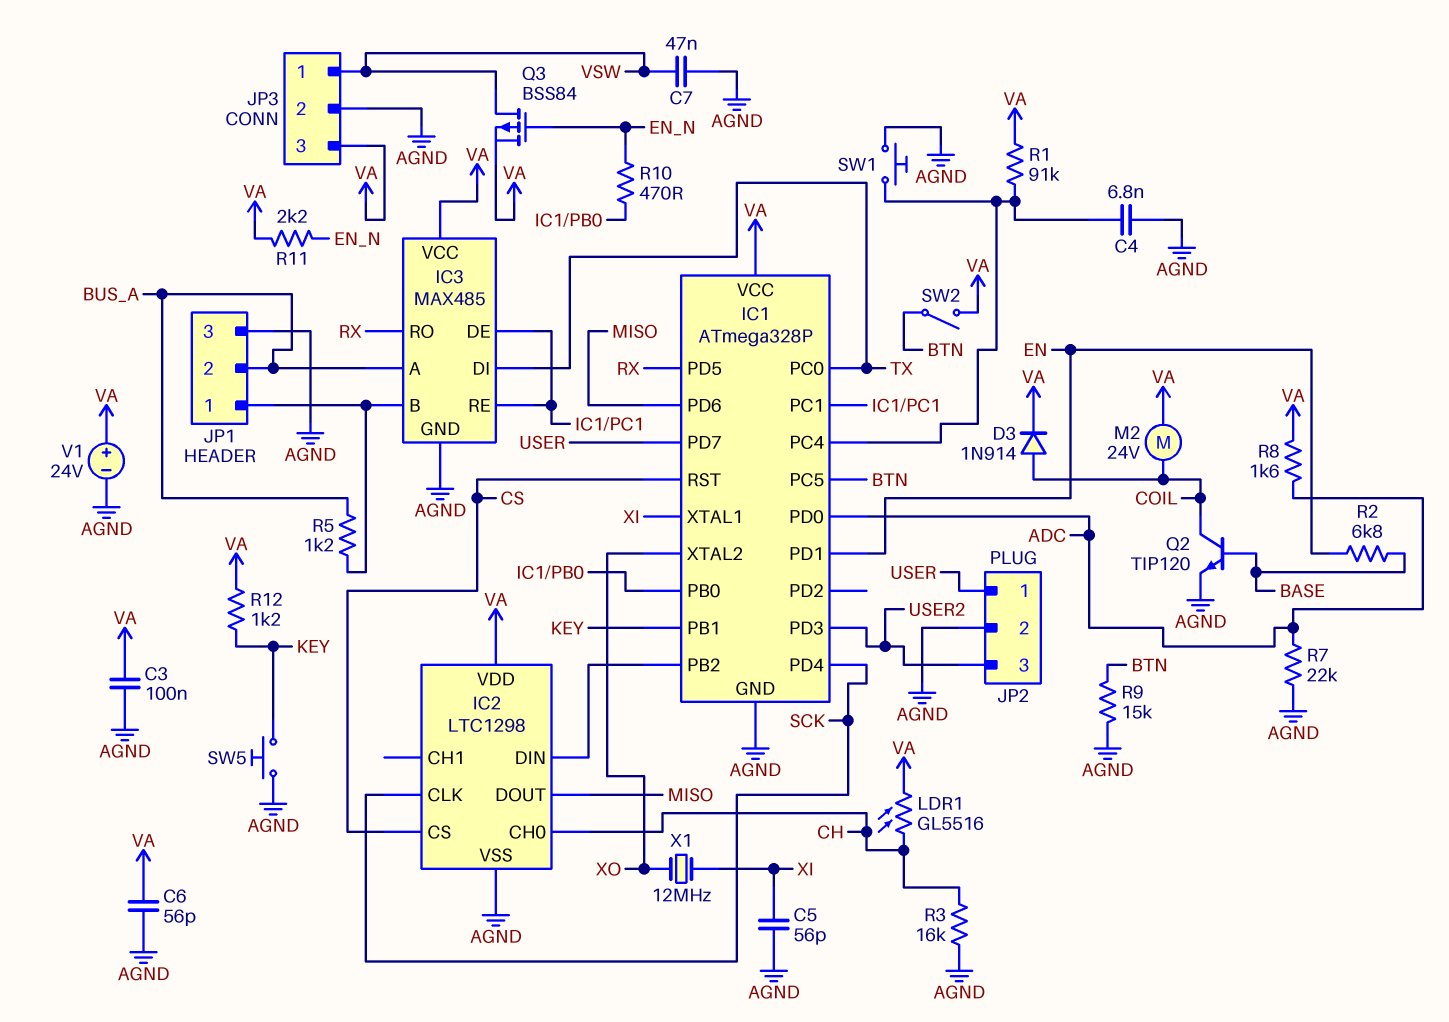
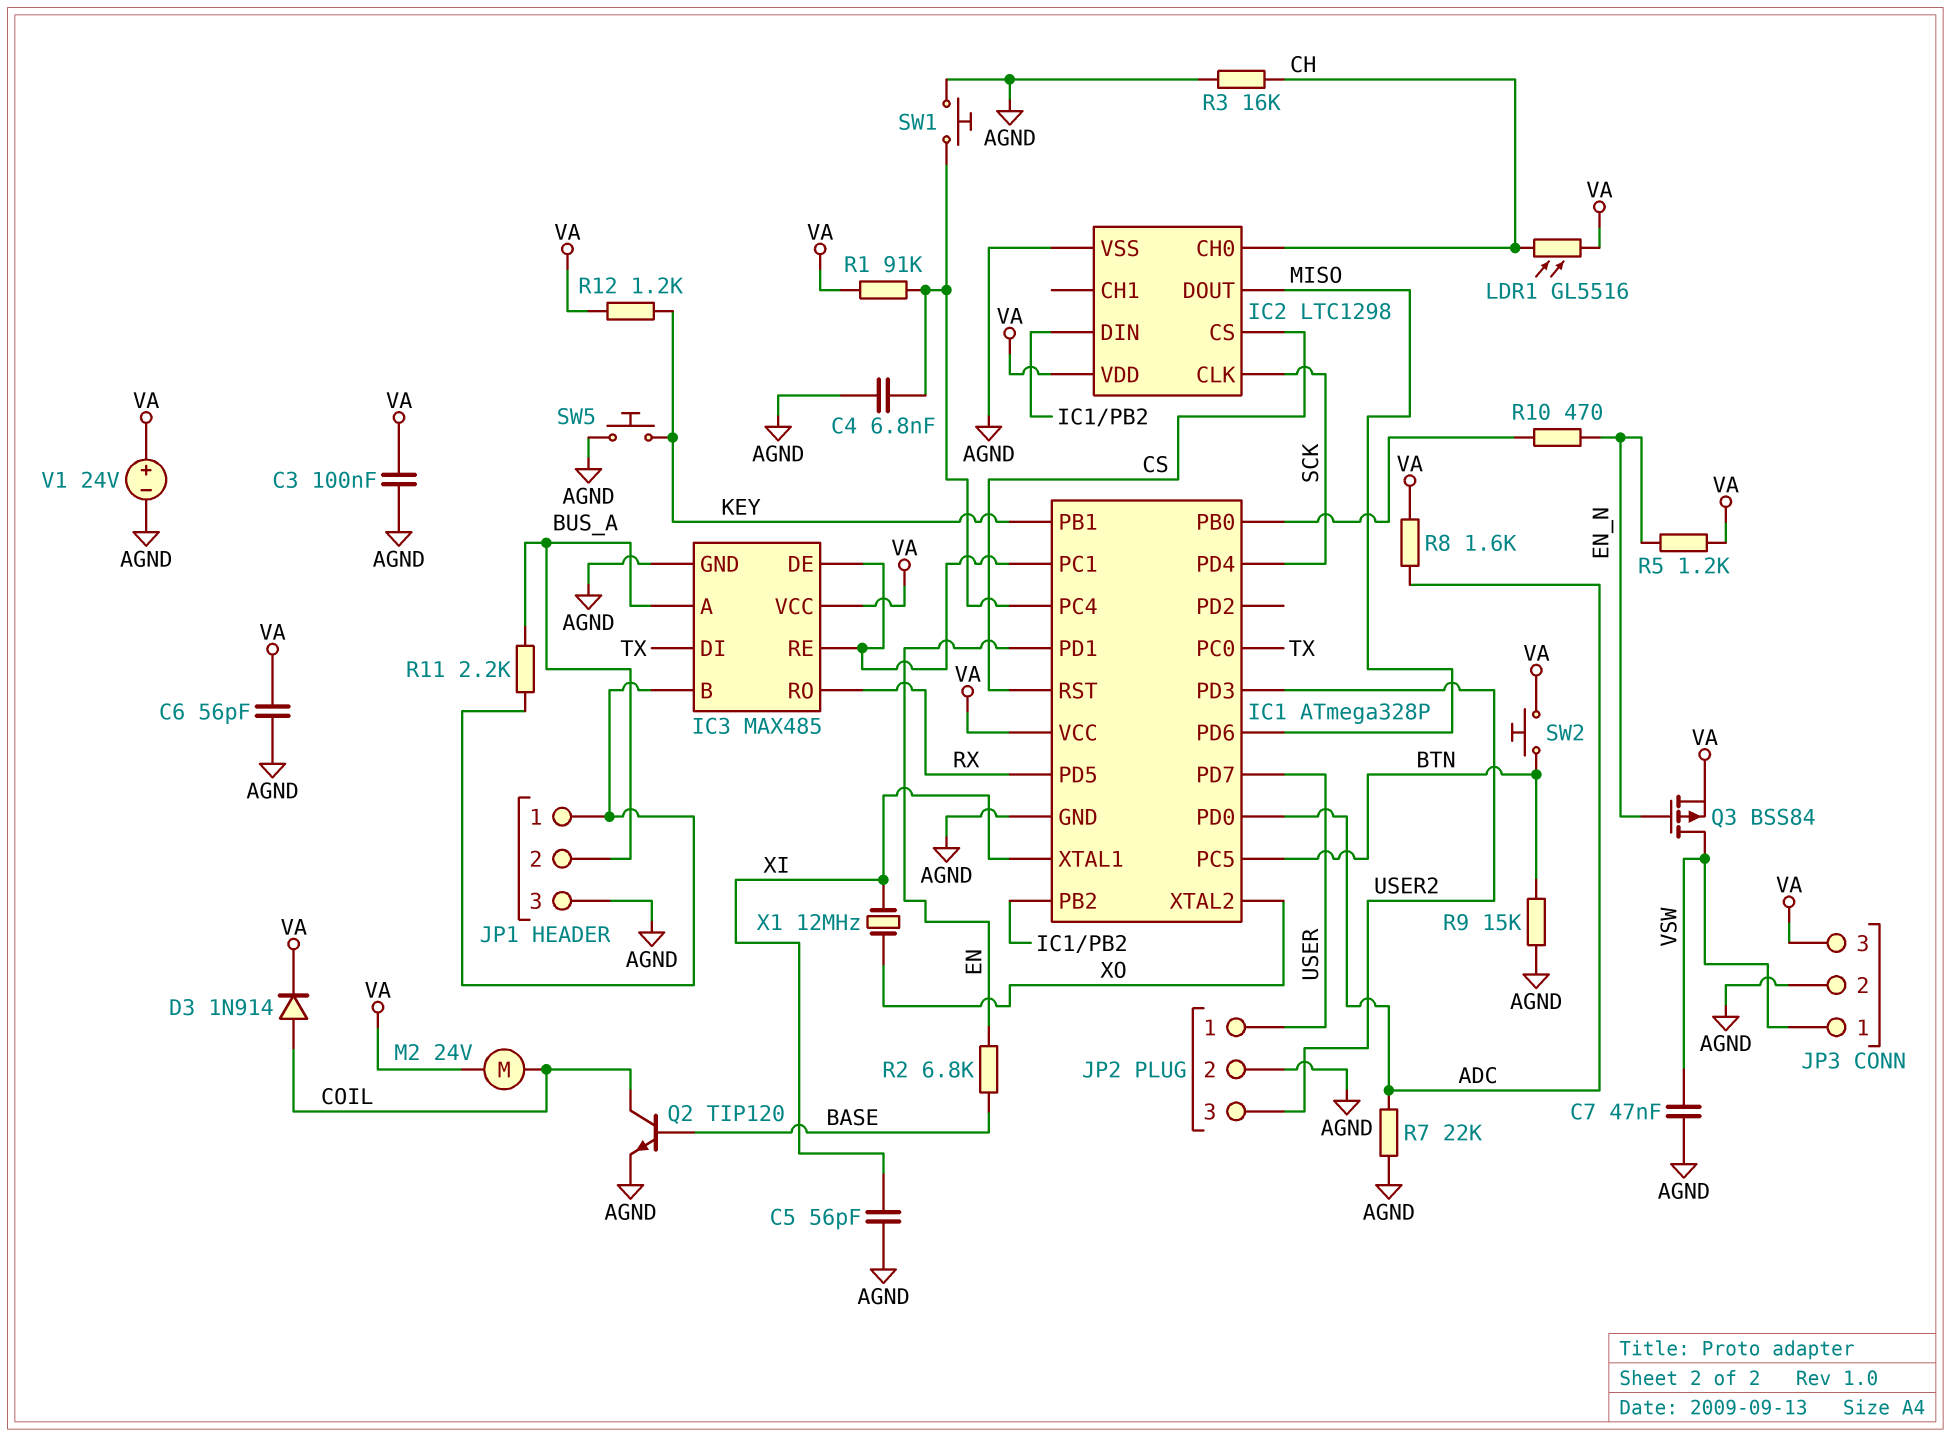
R5: 1.2k (BUS_A, IC3/B) -> 1.2k (EN_N, VA)
R11: 2.2k (EN_N, VA) -> 2.2k (BUS_A, IC3/B)
SW2: switch (BTN, VA) -> button (BTN, VA)

